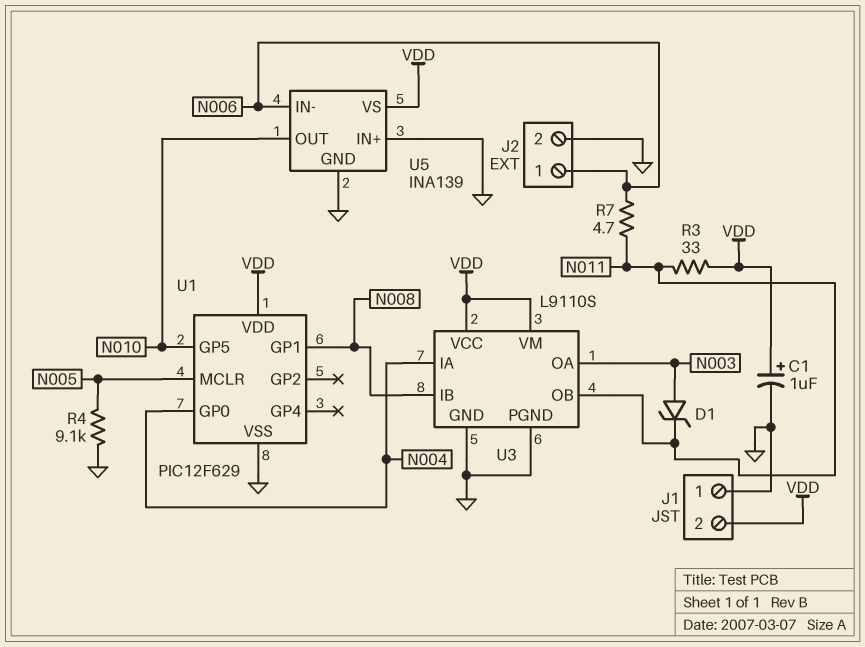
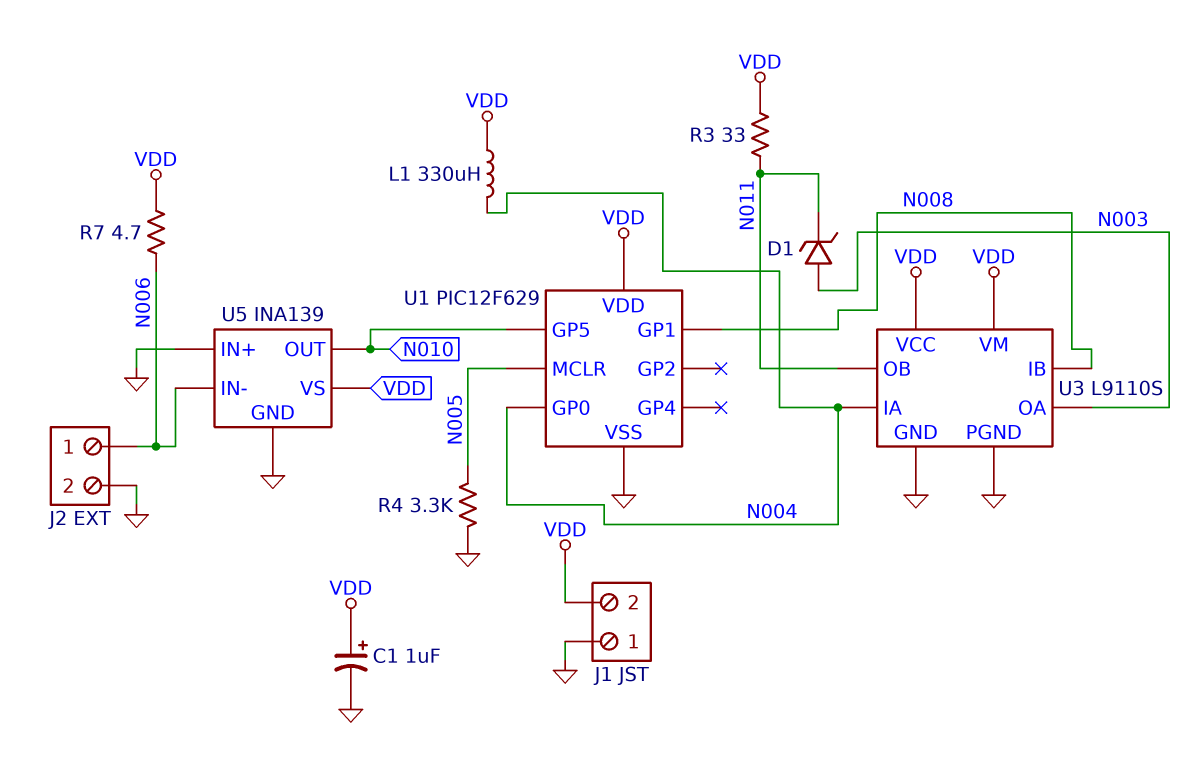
L1: none -> 330uH (N004, VDD)
R4: 9.1k (GND, N005) -> 3.3k (GND, N005)
R7: 4.7 (N006, N011) -> 4.7 (N006, VDD)

